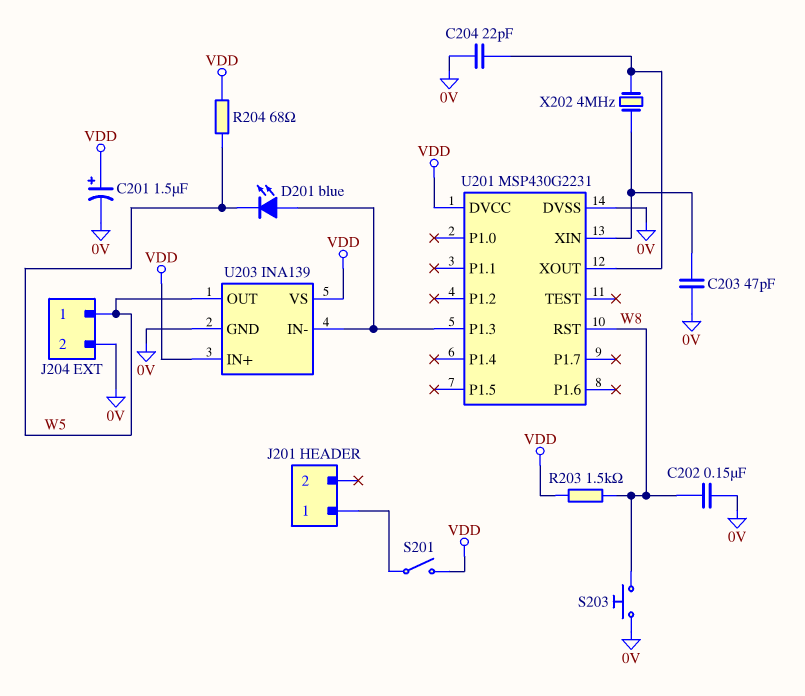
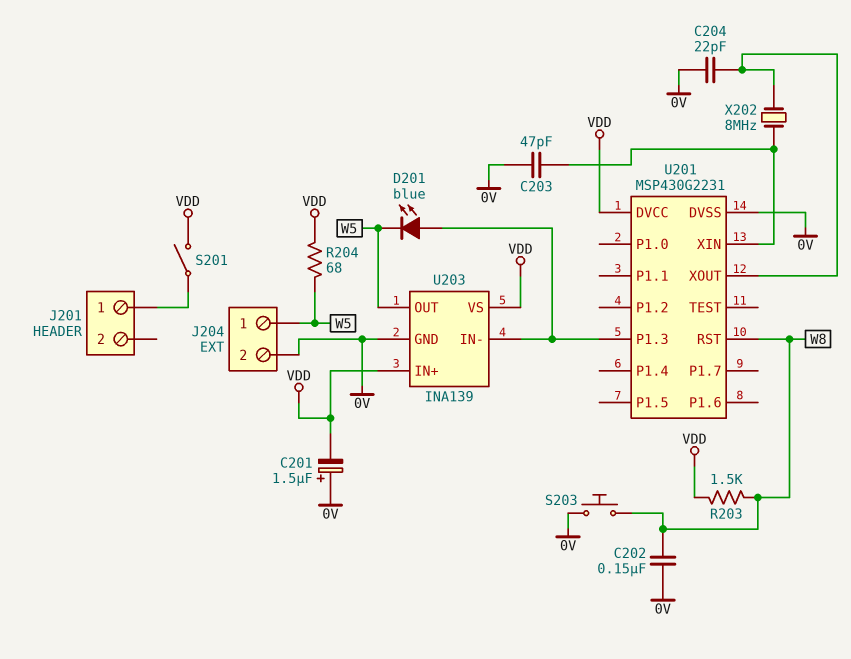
C201: 1.5uF (plus VDD, minus 0V) -> 1.5uF (plus 0V, minus VDD)
X202: 4MHz (U201/XIN, U201/XOUT) -> 8MHz (U201/XIN, U201/XOUT)

